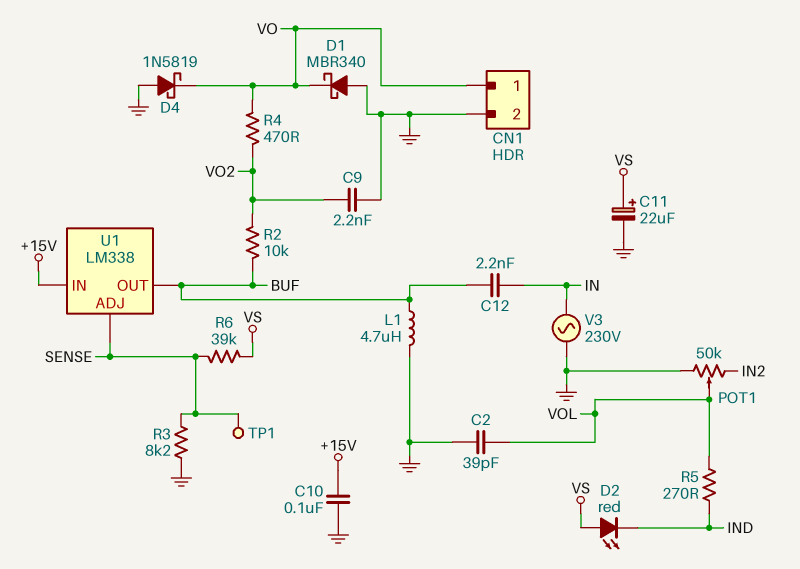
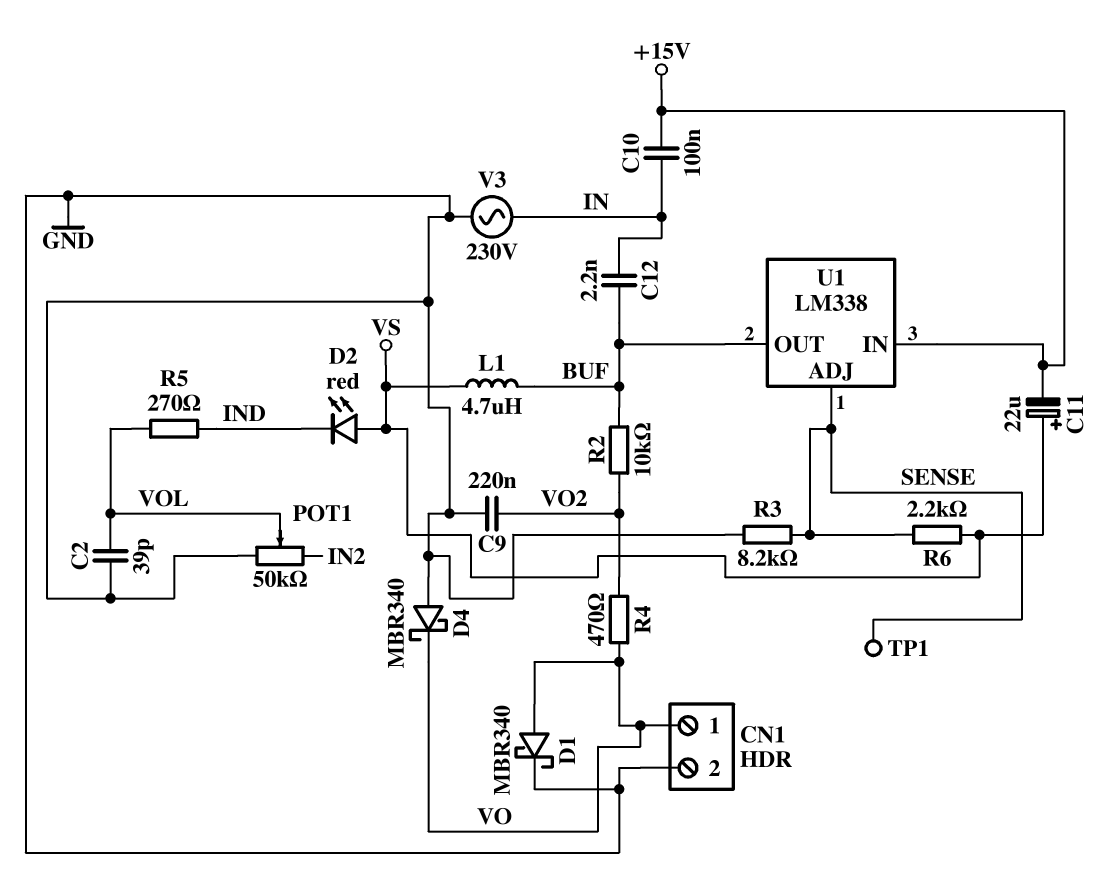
C9: 2.2nF (GND, VO2) -> 220nF (GND, VO2)
C10: 100nF (+15V, GND) -> 100nF (+15V, IN)
C11: 22uF (plus VS, minus GND) -> 22uF (plus VS, minus +15V)
D1: schottky MBR340 (A GND, K VO) -> schottky MBR340 (A VO, K GND)
D4: schottky 1N5819 (A GND, K VO) -> schottky MBR340 (A GND, K VO)
L1: 4.7uH (BUF, GND) -> 4.7uH (BUF, VS)
R6: 39k (SENSE, VS) -> 2.2k (SENSE, VS)

